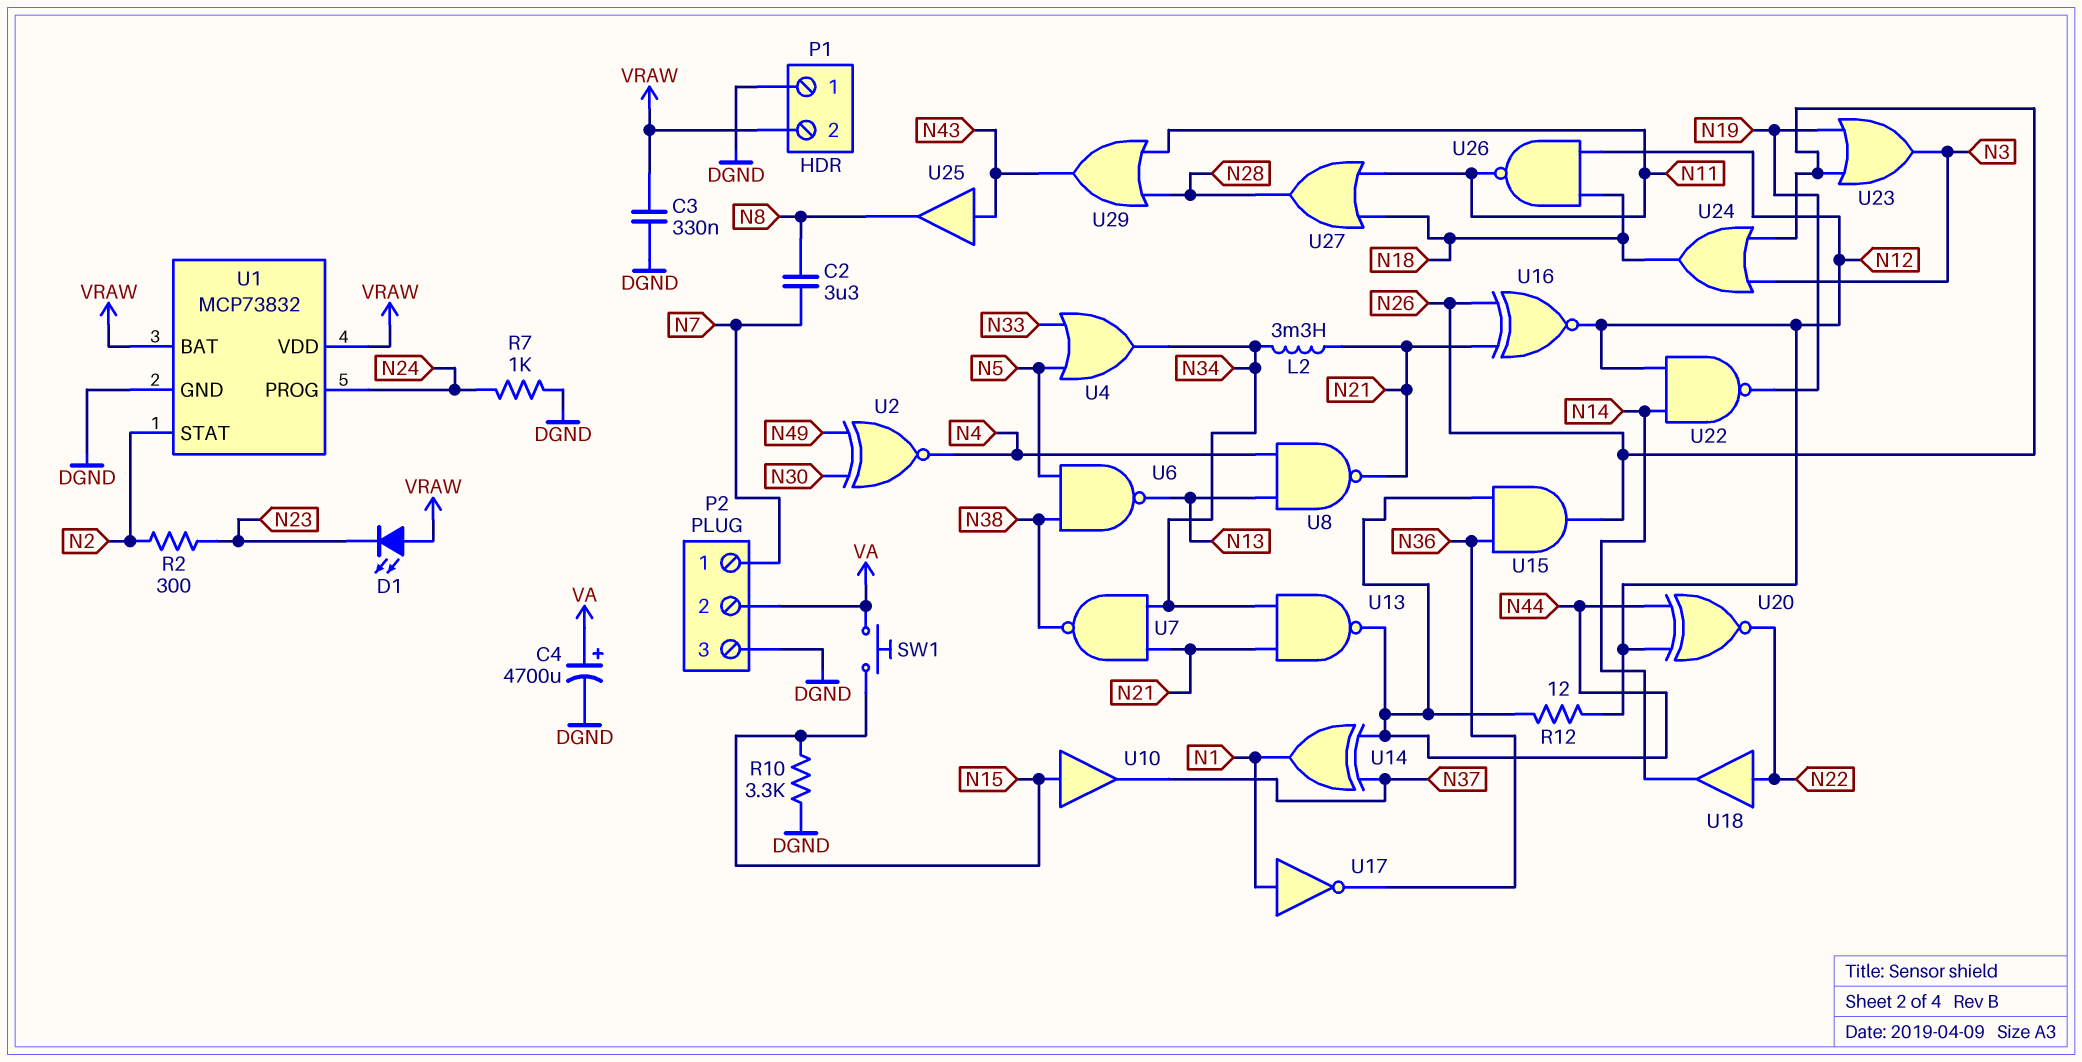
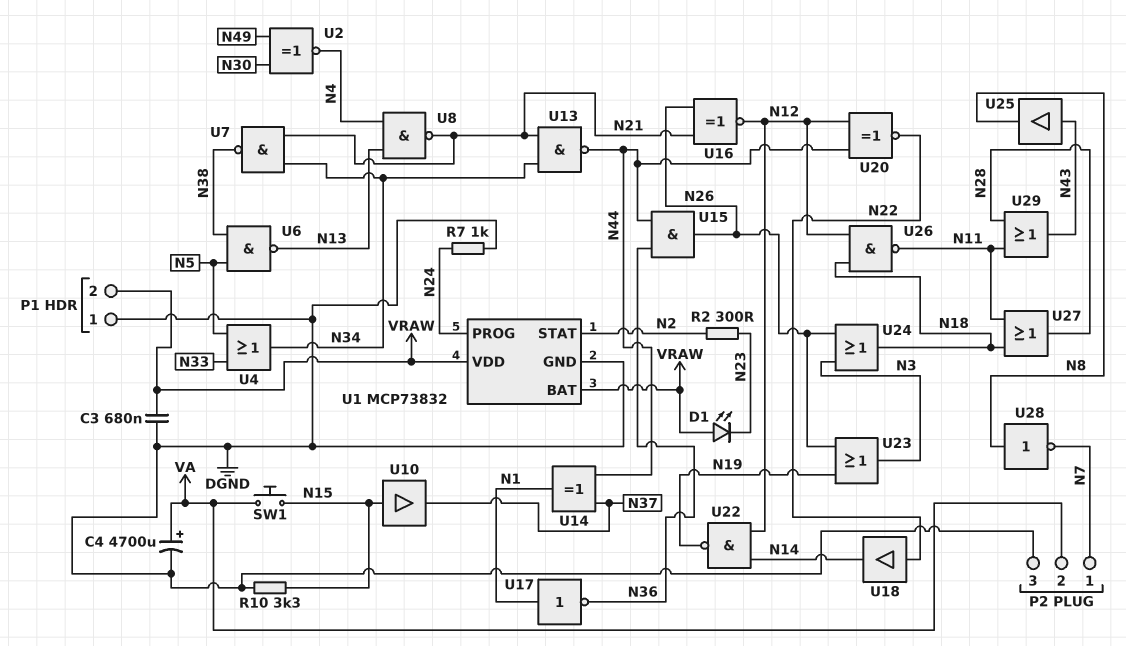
C2: 3.3uF (N7, N8) -> none
C3: 330nF (DGND, VRAW) -> 680nF (DGND, VRAW)
L2: 3.3mH (N21, N34) -> none
R12: 12 (N12, N44) -> none
U28: none -> NOT (in N8, out N7)

